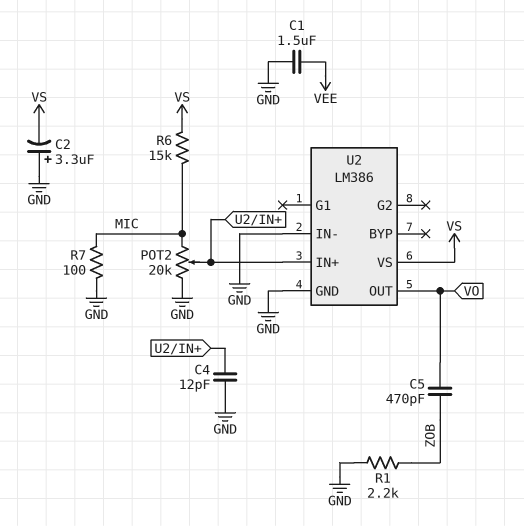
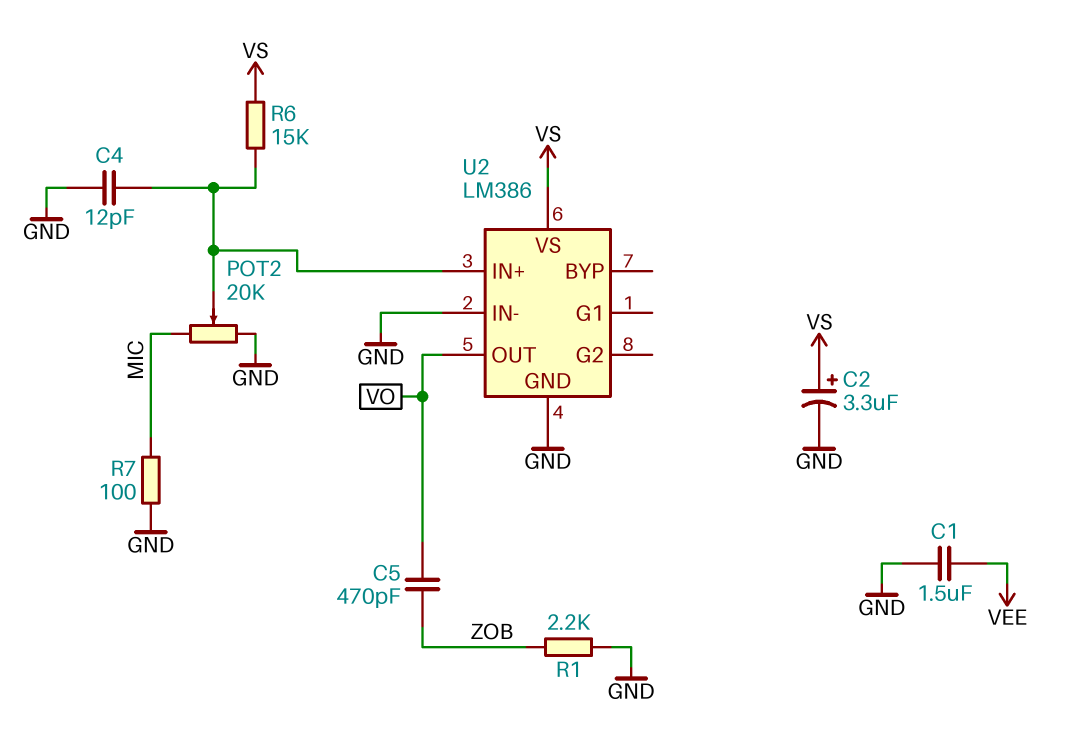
C2: 3.3uF (plus GND, minus VS) -> 3.3uF (plus VS, minus GND)
R6: 15k (MIC, VS) -> 15k (U2/IN+, VS)

